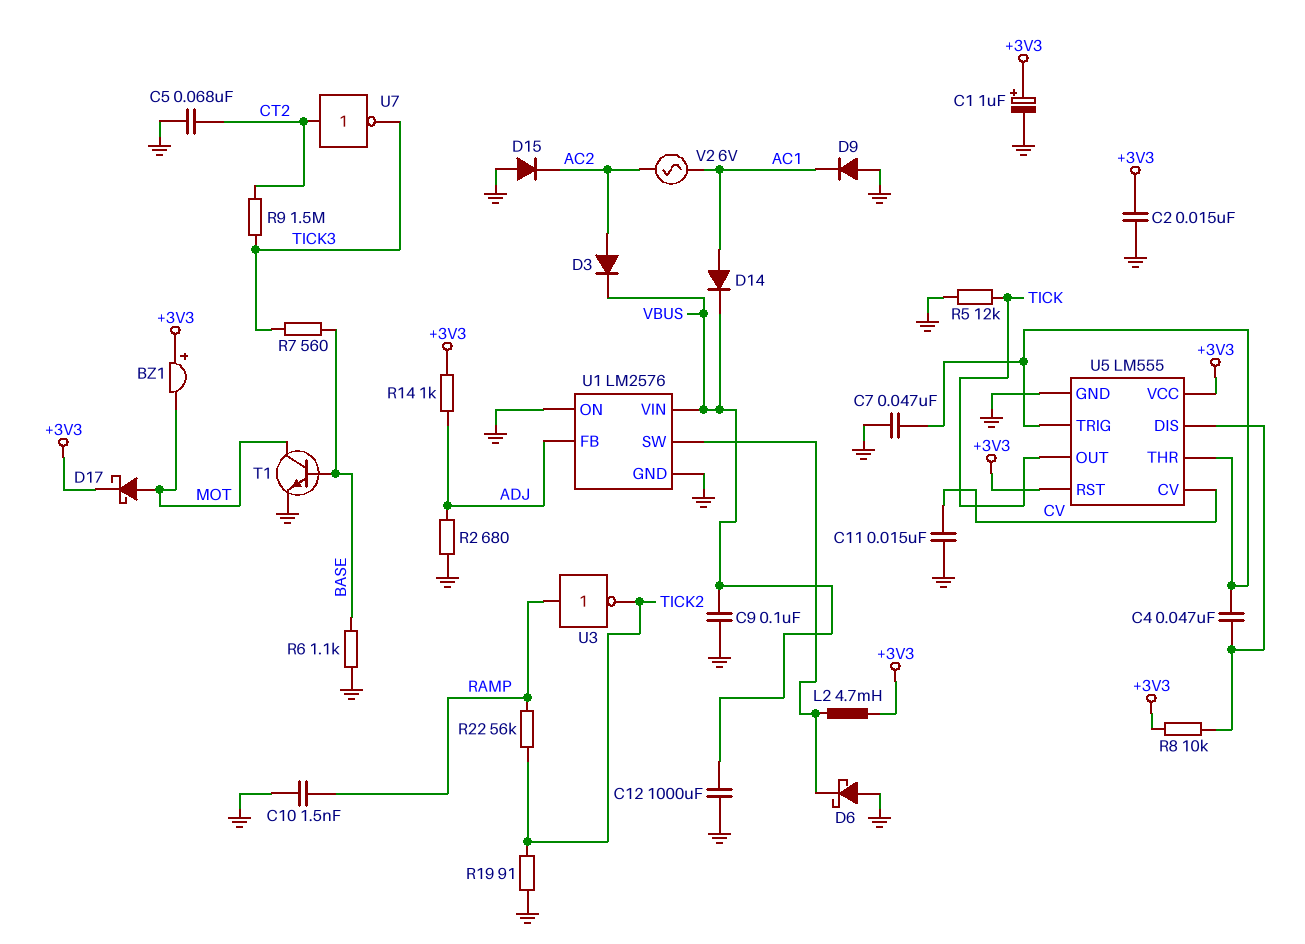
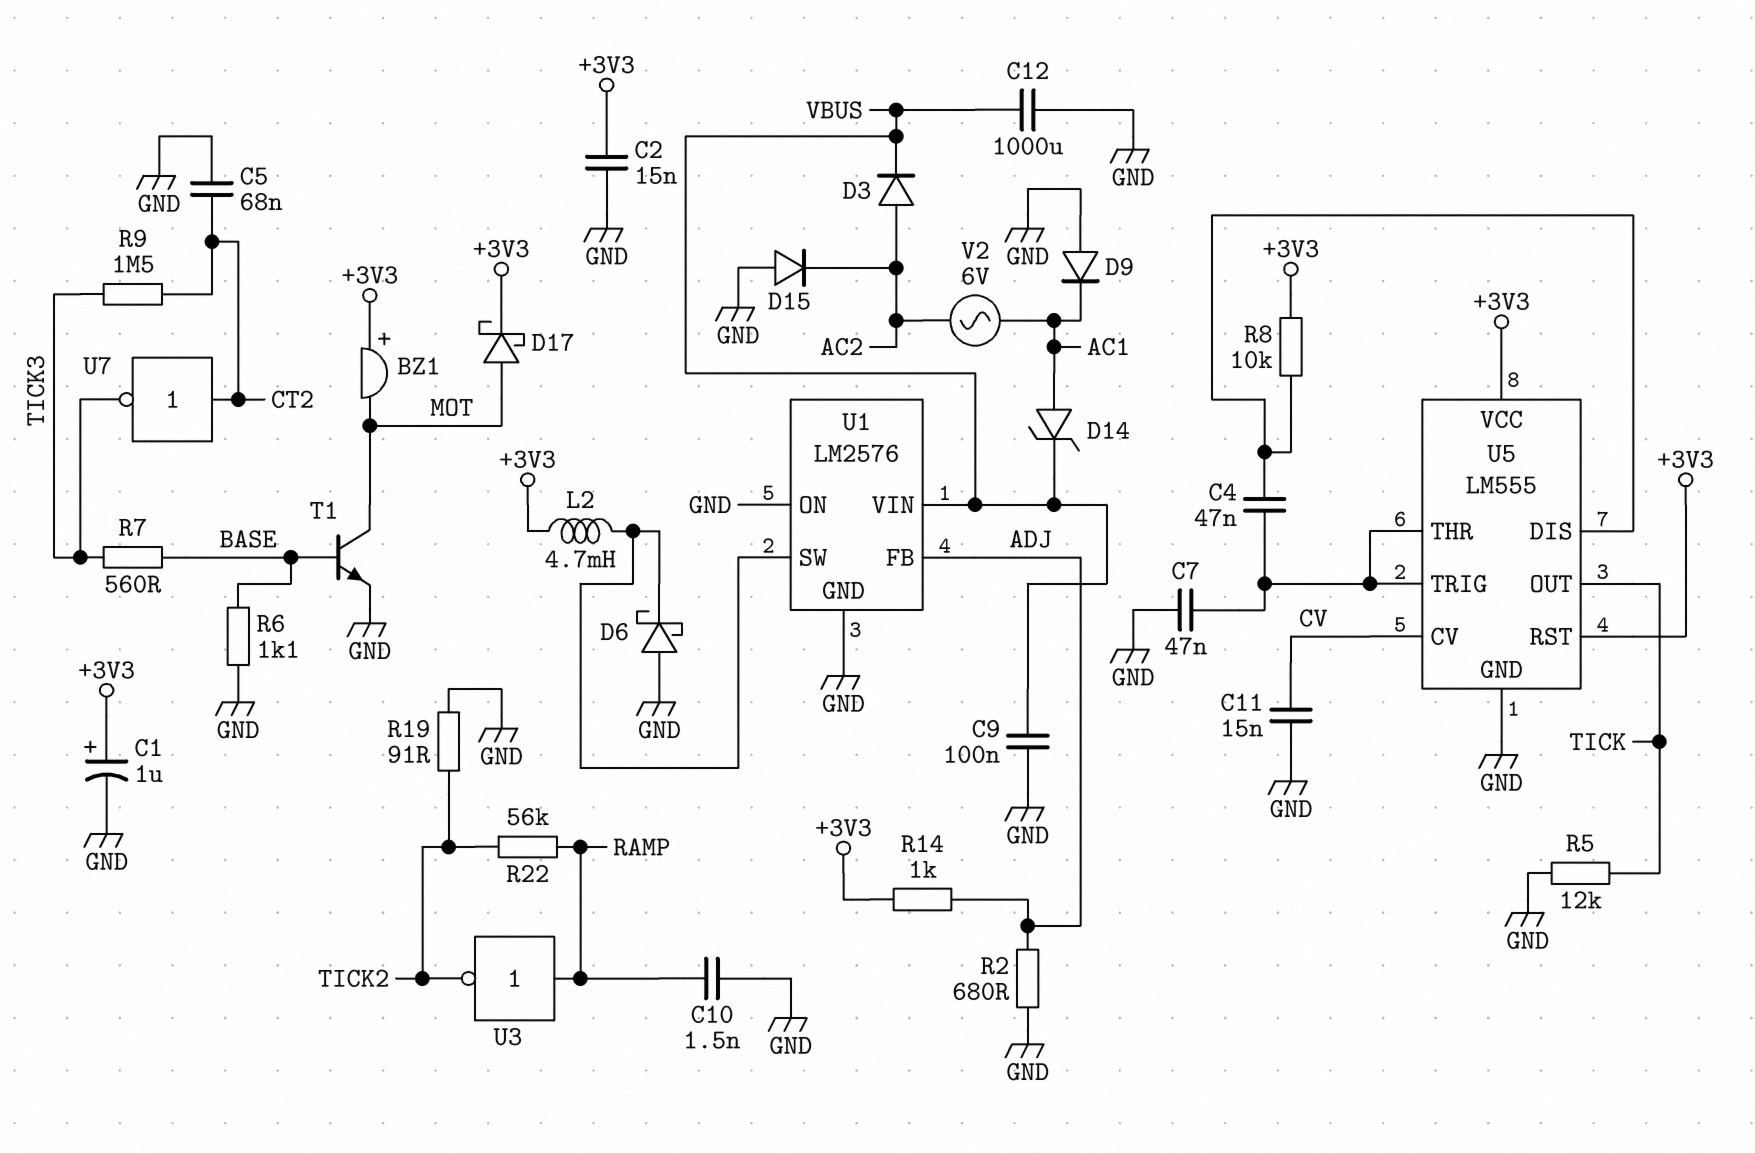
D14: diode (A AC1, K VBUS) -> zener (A AC1, K VBUS)

